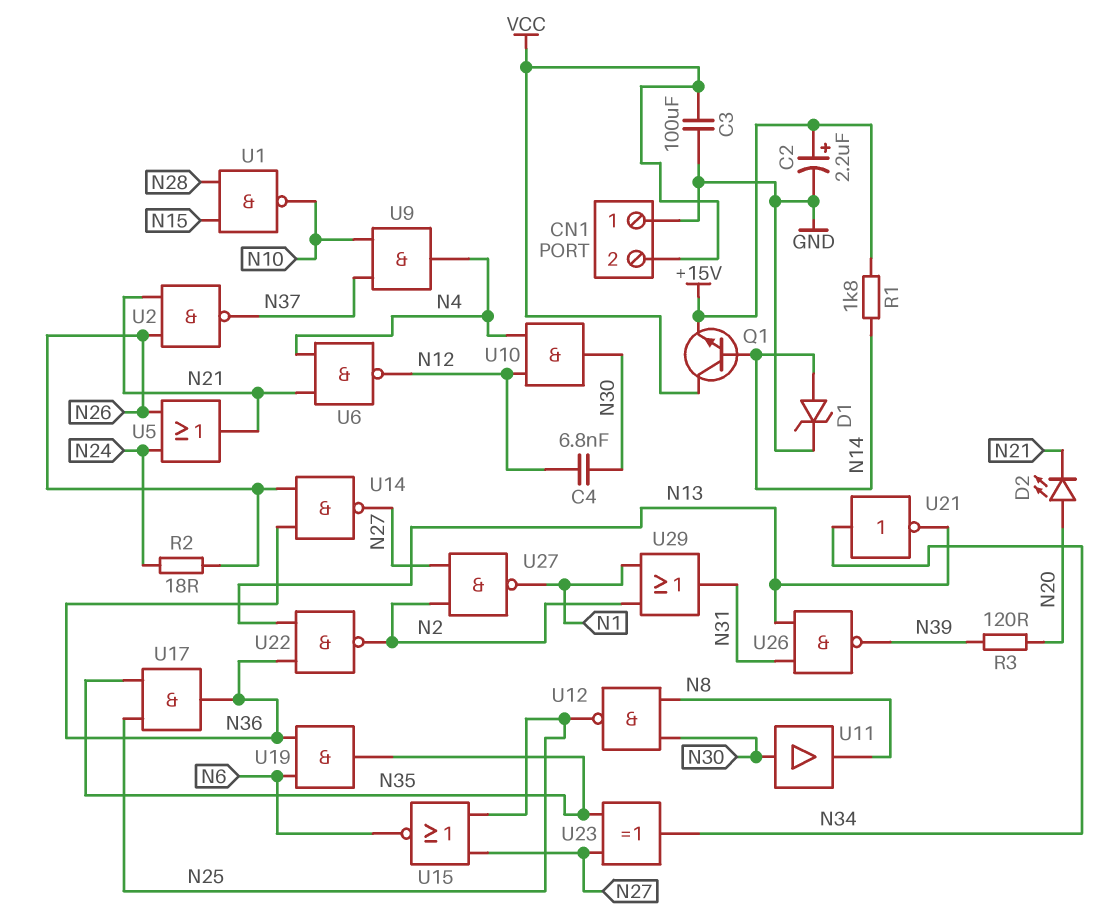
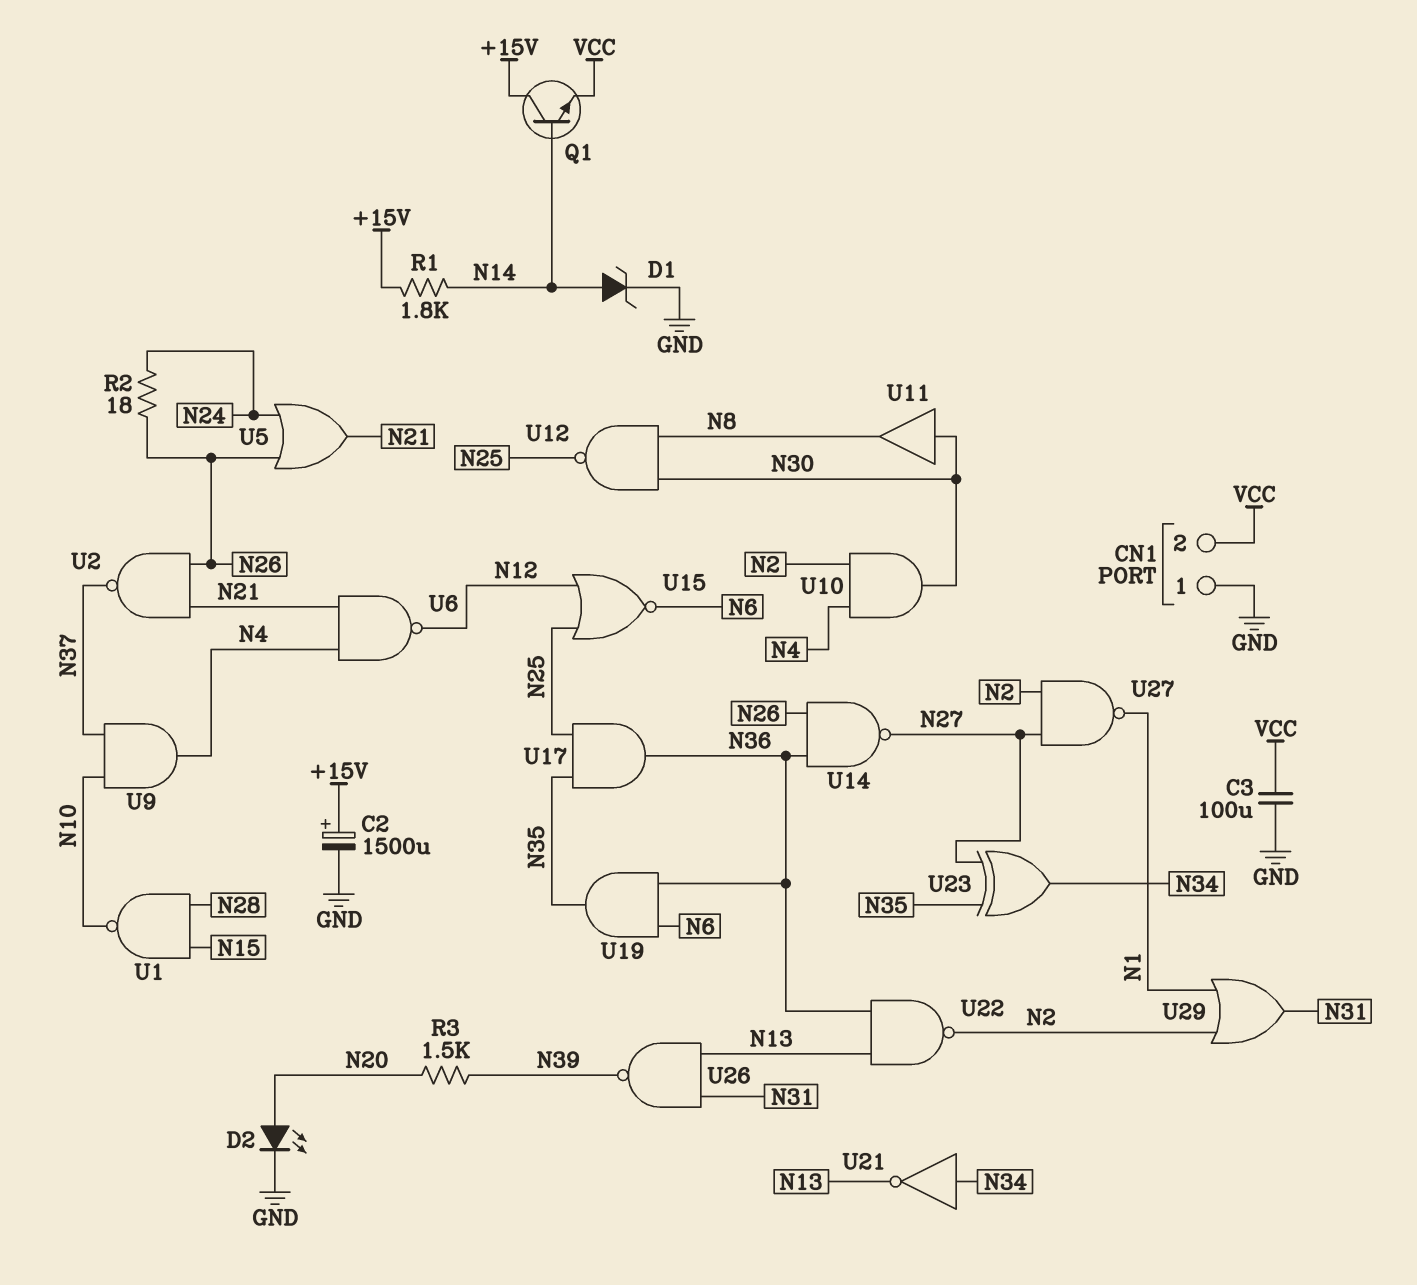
C2: 2.2uF (plus +15V, minus GND) -> 1500uF (plus +15V, minus GND)
C4: 6.8nF (N12, N30) -> none
D2: LED (A N20, K N21) -> LED (A N20, K GND)
Q1: NPN (B N14, C VCC, E +15V) -> NPN (B N14, C +15V, E VCC)
R3: 120 (N20, N39) -> 1.5k (N20, N39)
U10: AND (in N4, in N12, out N30) -> AND (in N2, in N4, out N30)
U15: NOR (in N25, in N27, out N6) -> NOR (in N12, in N25, out N6)

